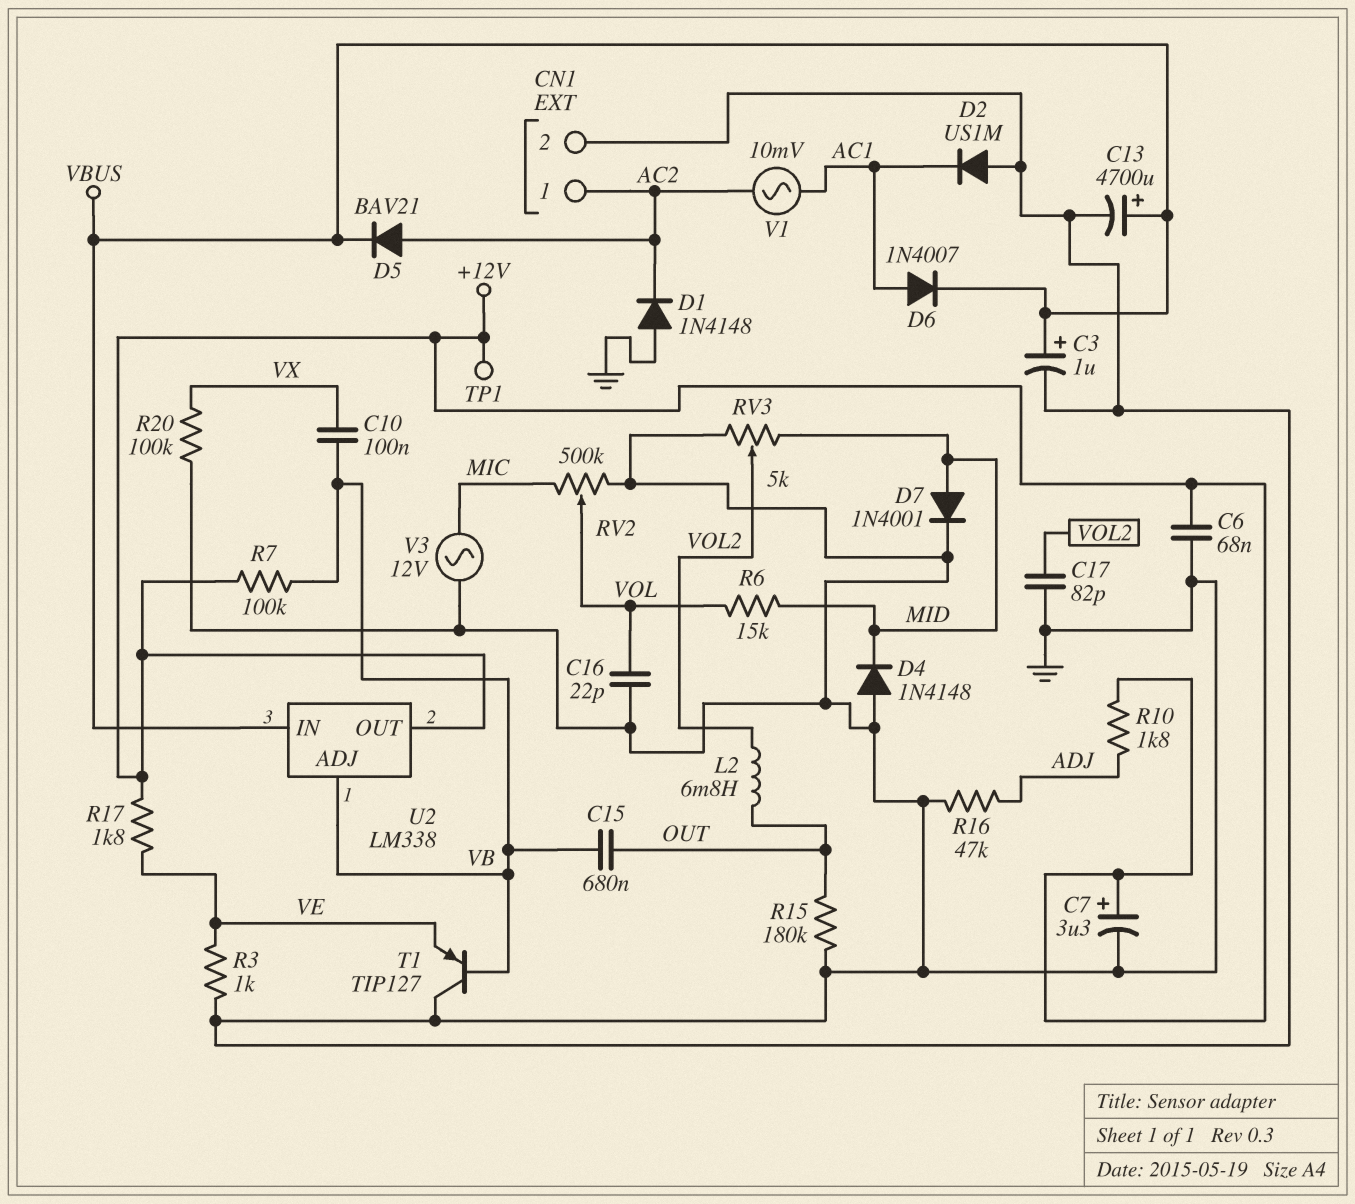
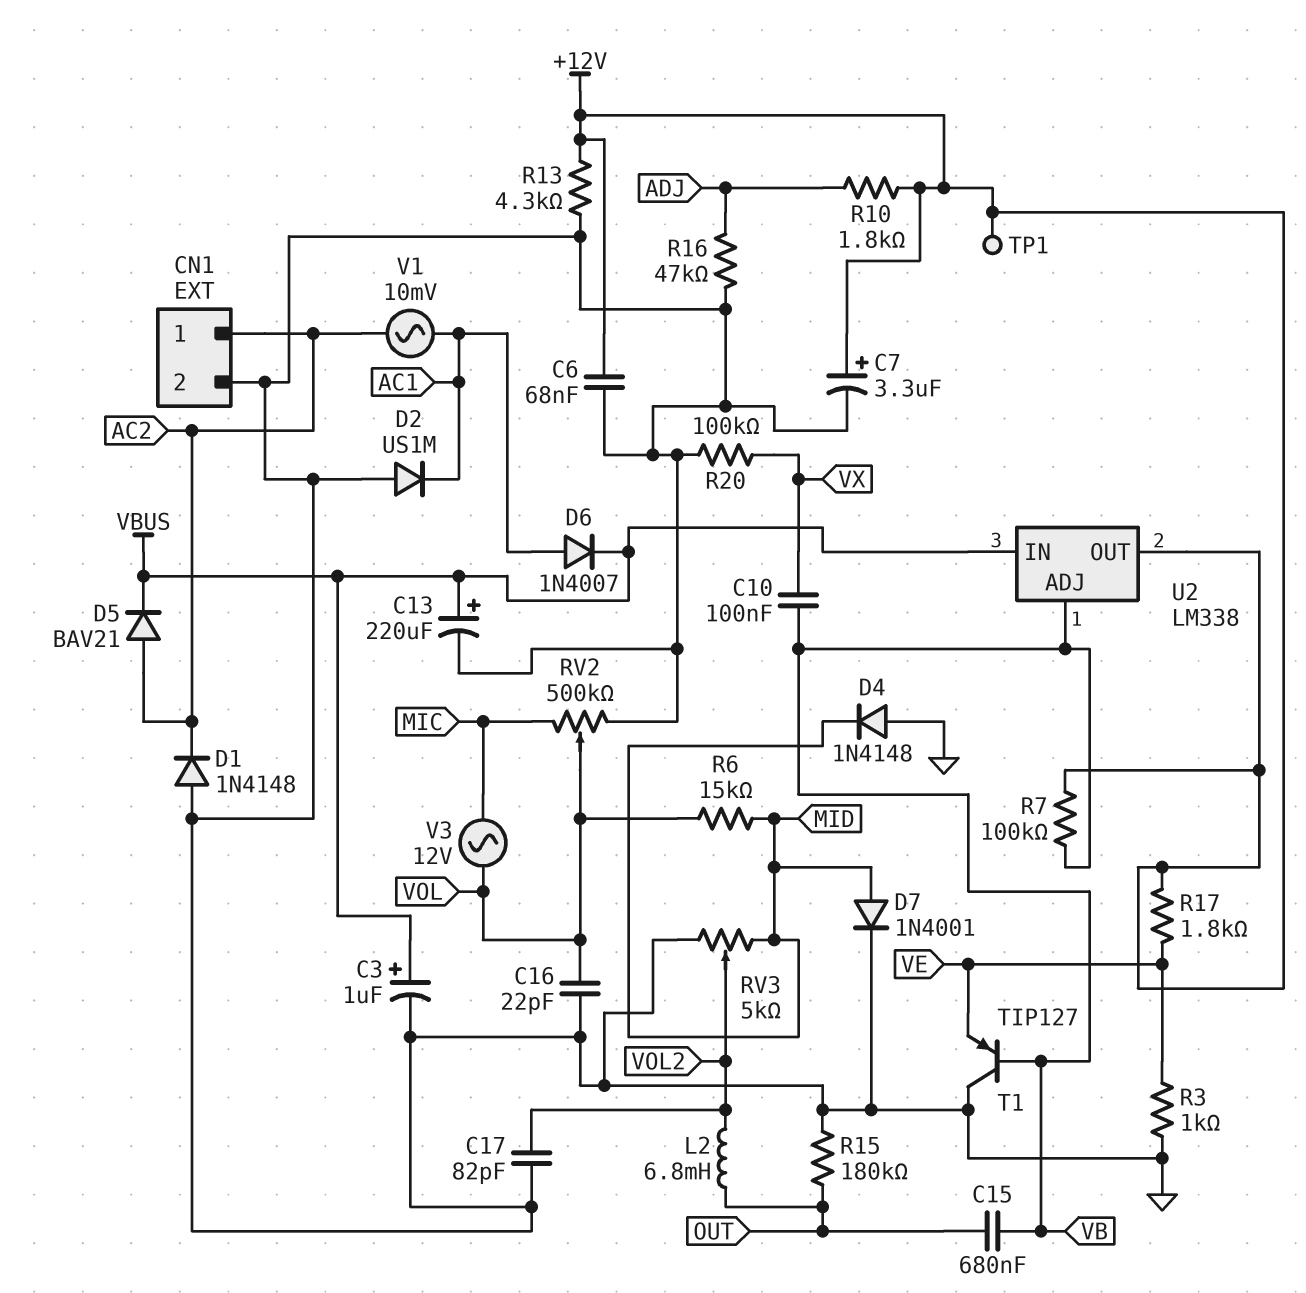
C13: 4700uF (plus VBUS, minus GND) -> 220uF (plus VBUS, minus GND)
R13: none -> 4.3k (+12V, GND)
V3: AC 12V (GND, MIC) -> AC 12V (MIC, VOL)

